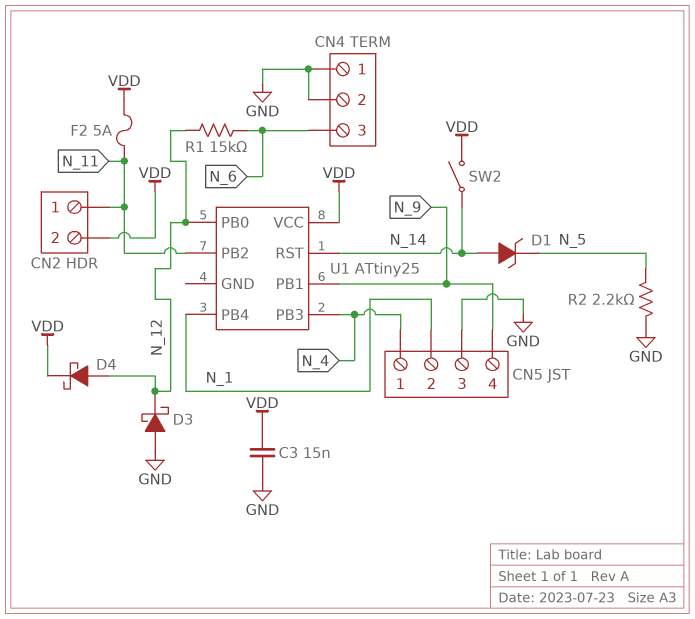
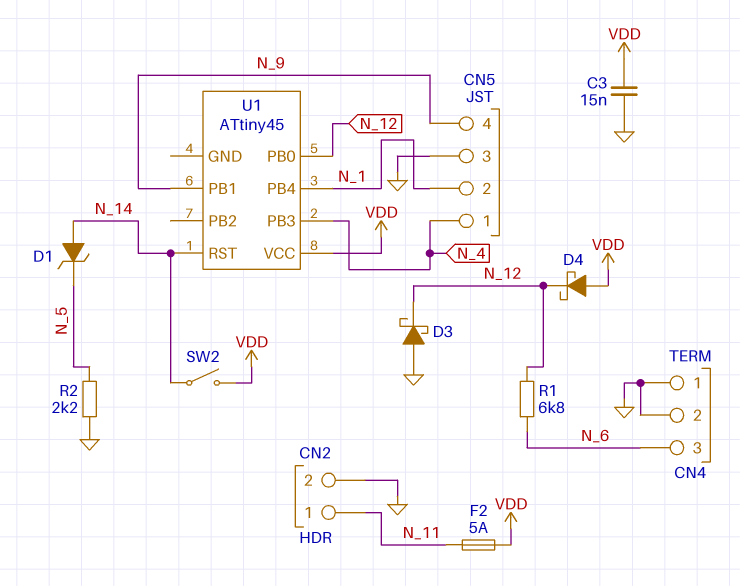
CN2 pin 2: VDD -> GND
D4: schottky (A N_12, K VDD) -> schottky (A VDD, K N_12)
R1: 15k (N_6, N_12) -> 6.8k (N_6, N_12)
U1: ATtiny25 -> ATtiny45
U1 pin PB2: N_11 -> none

